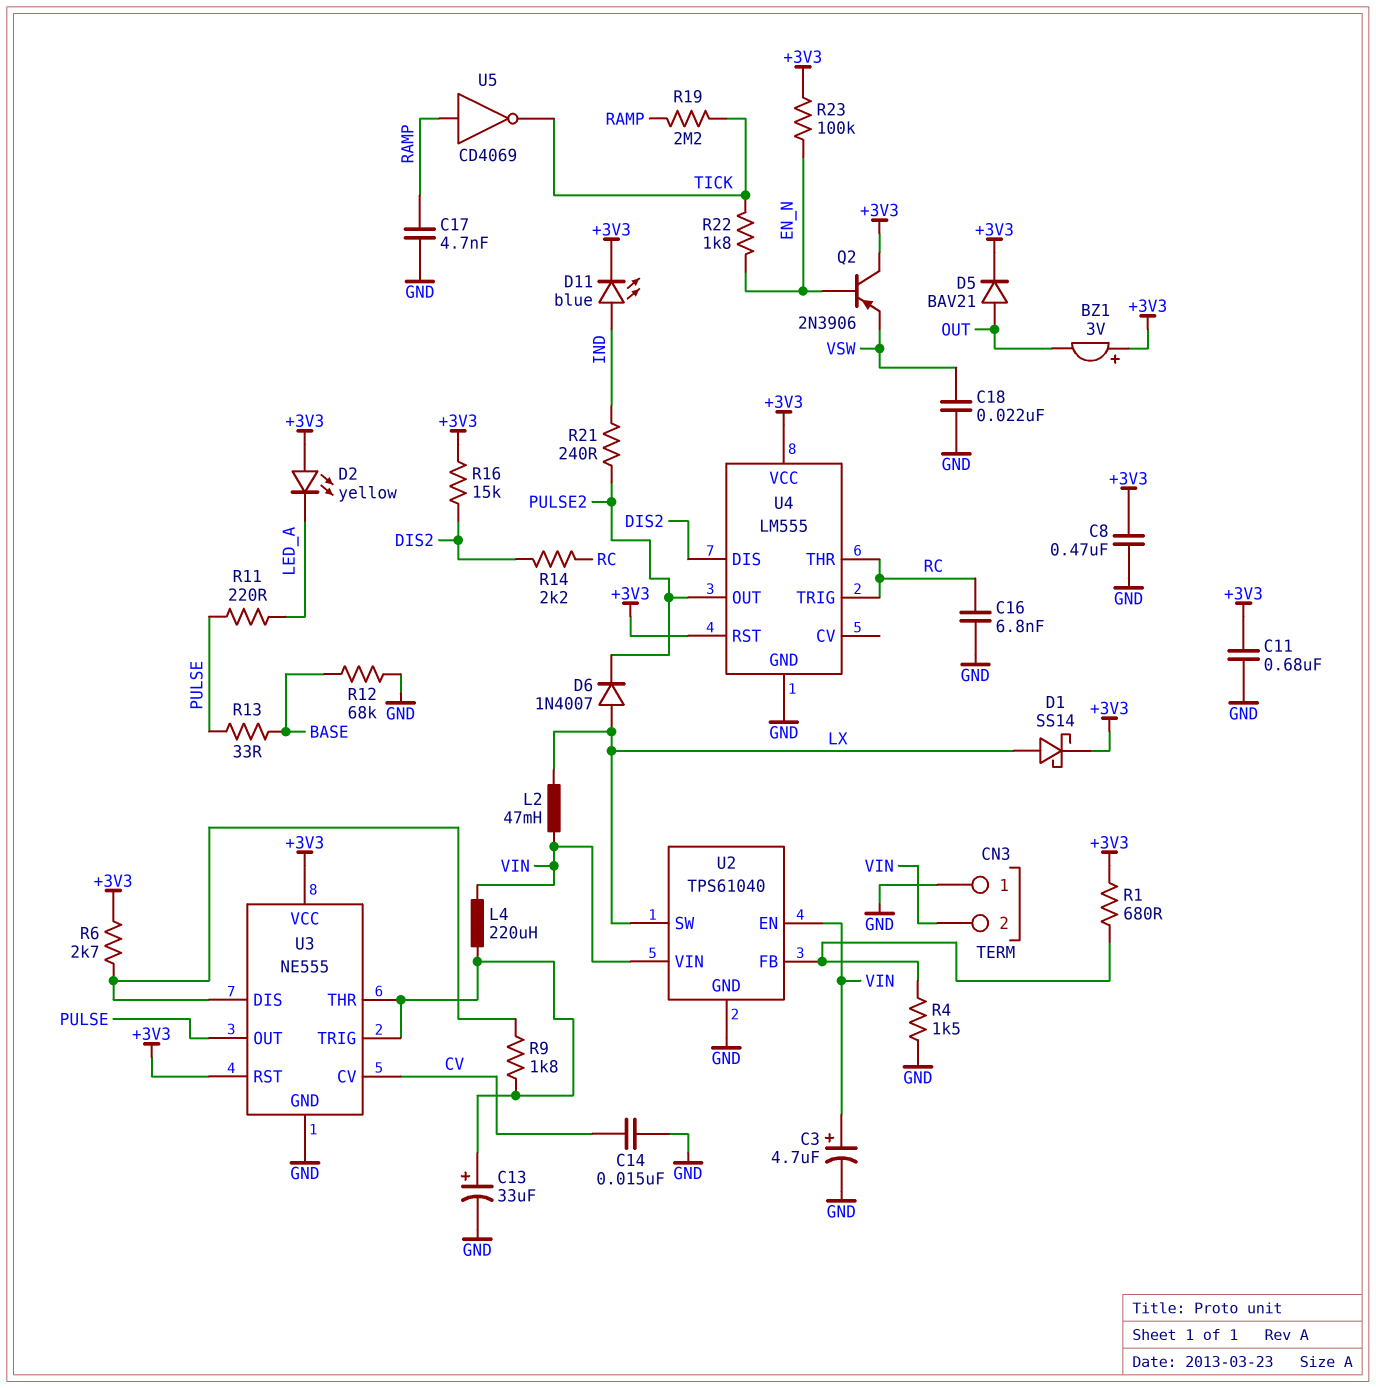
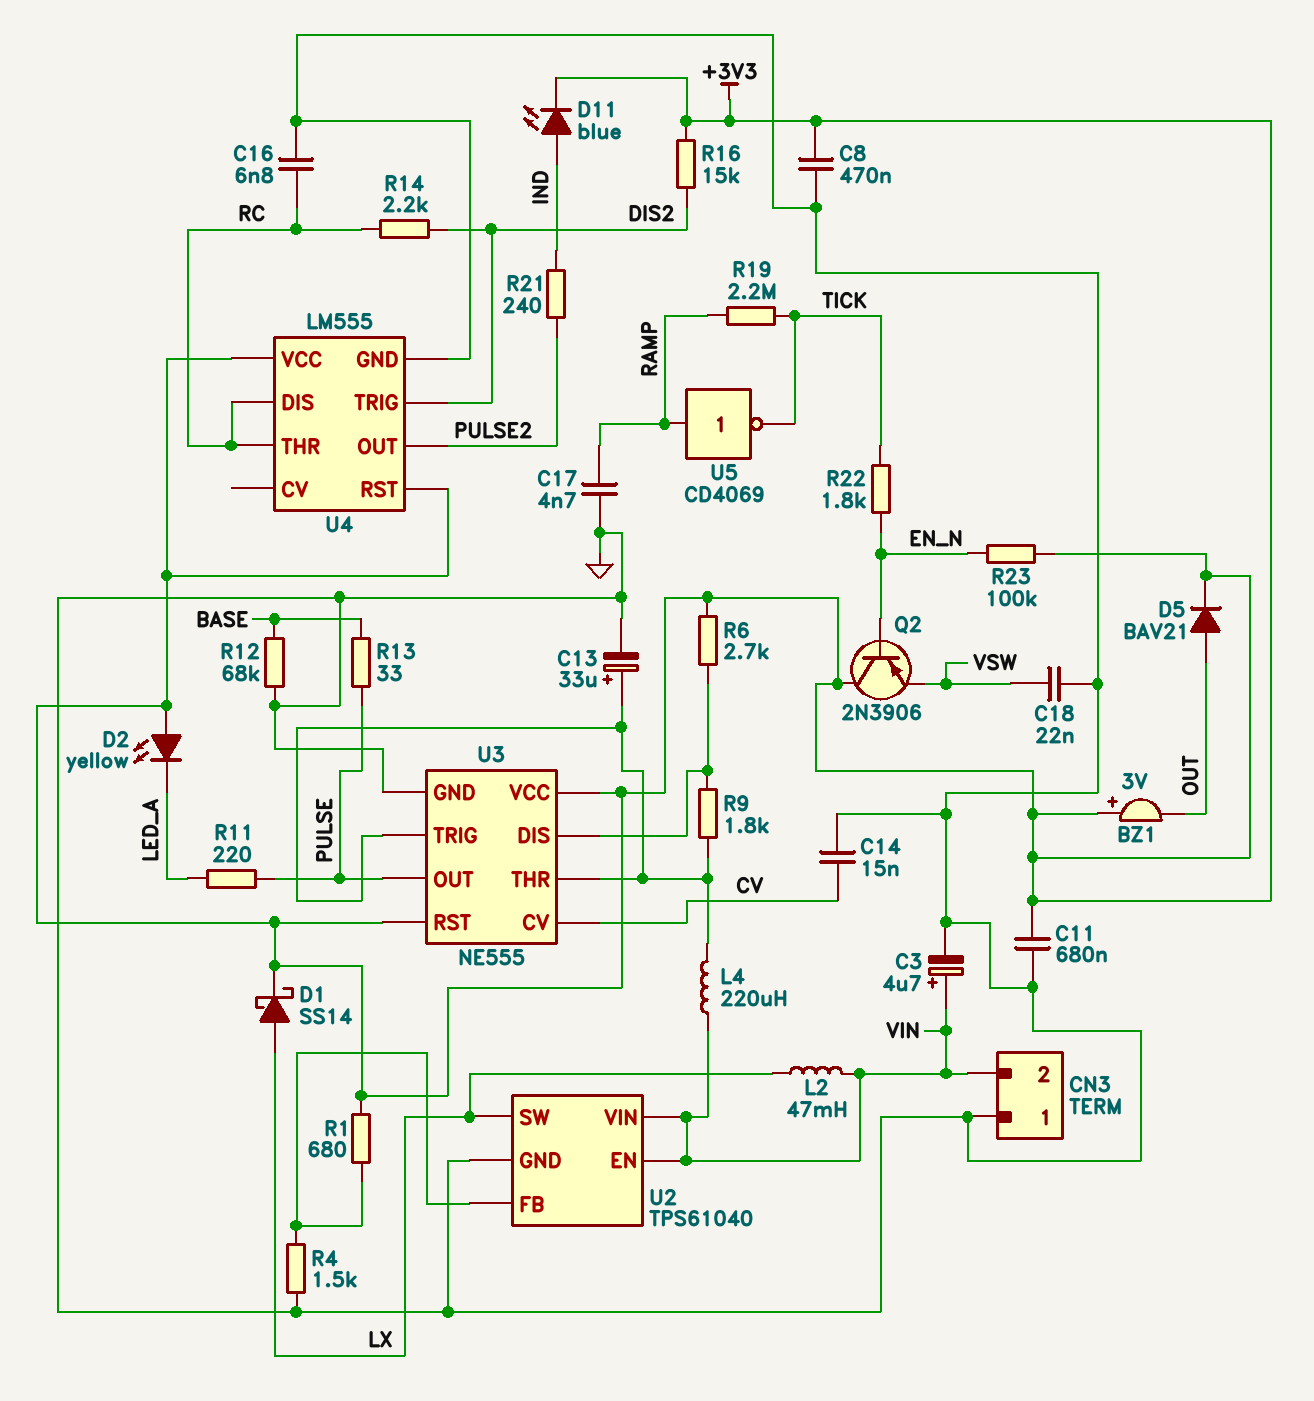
D6: diode 1N4007 (A LX, K PULSE2) -> none
U4 pin DIS: DIS2 -> RC
U4 pin TRIG: RC -> DIS2

